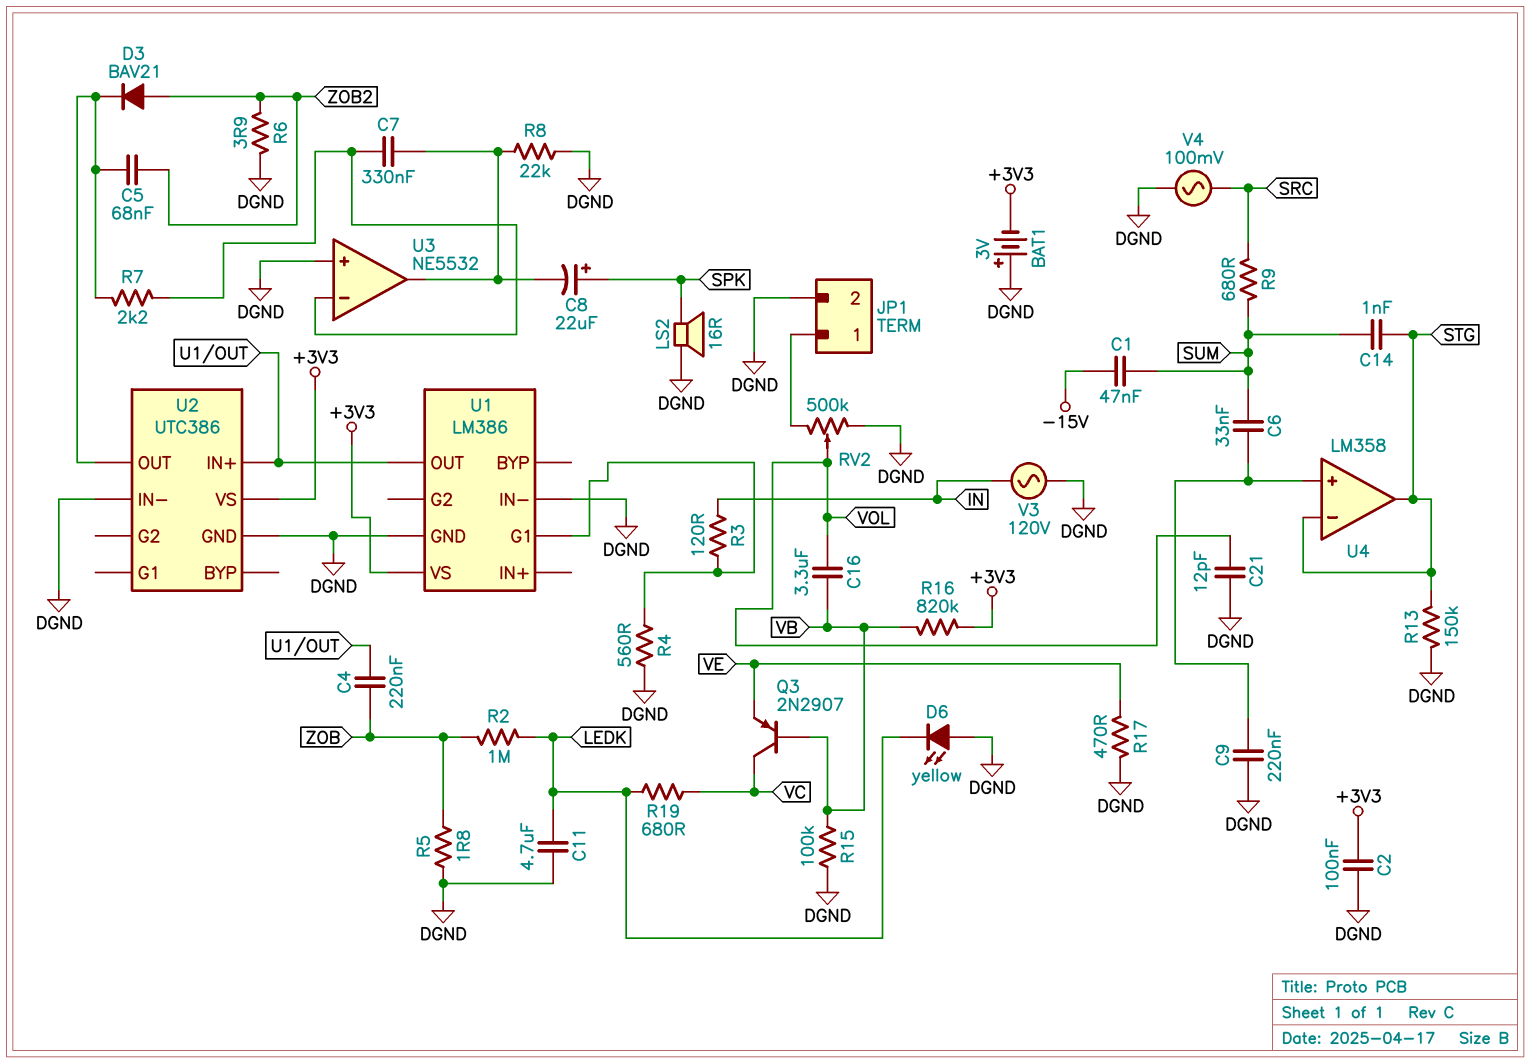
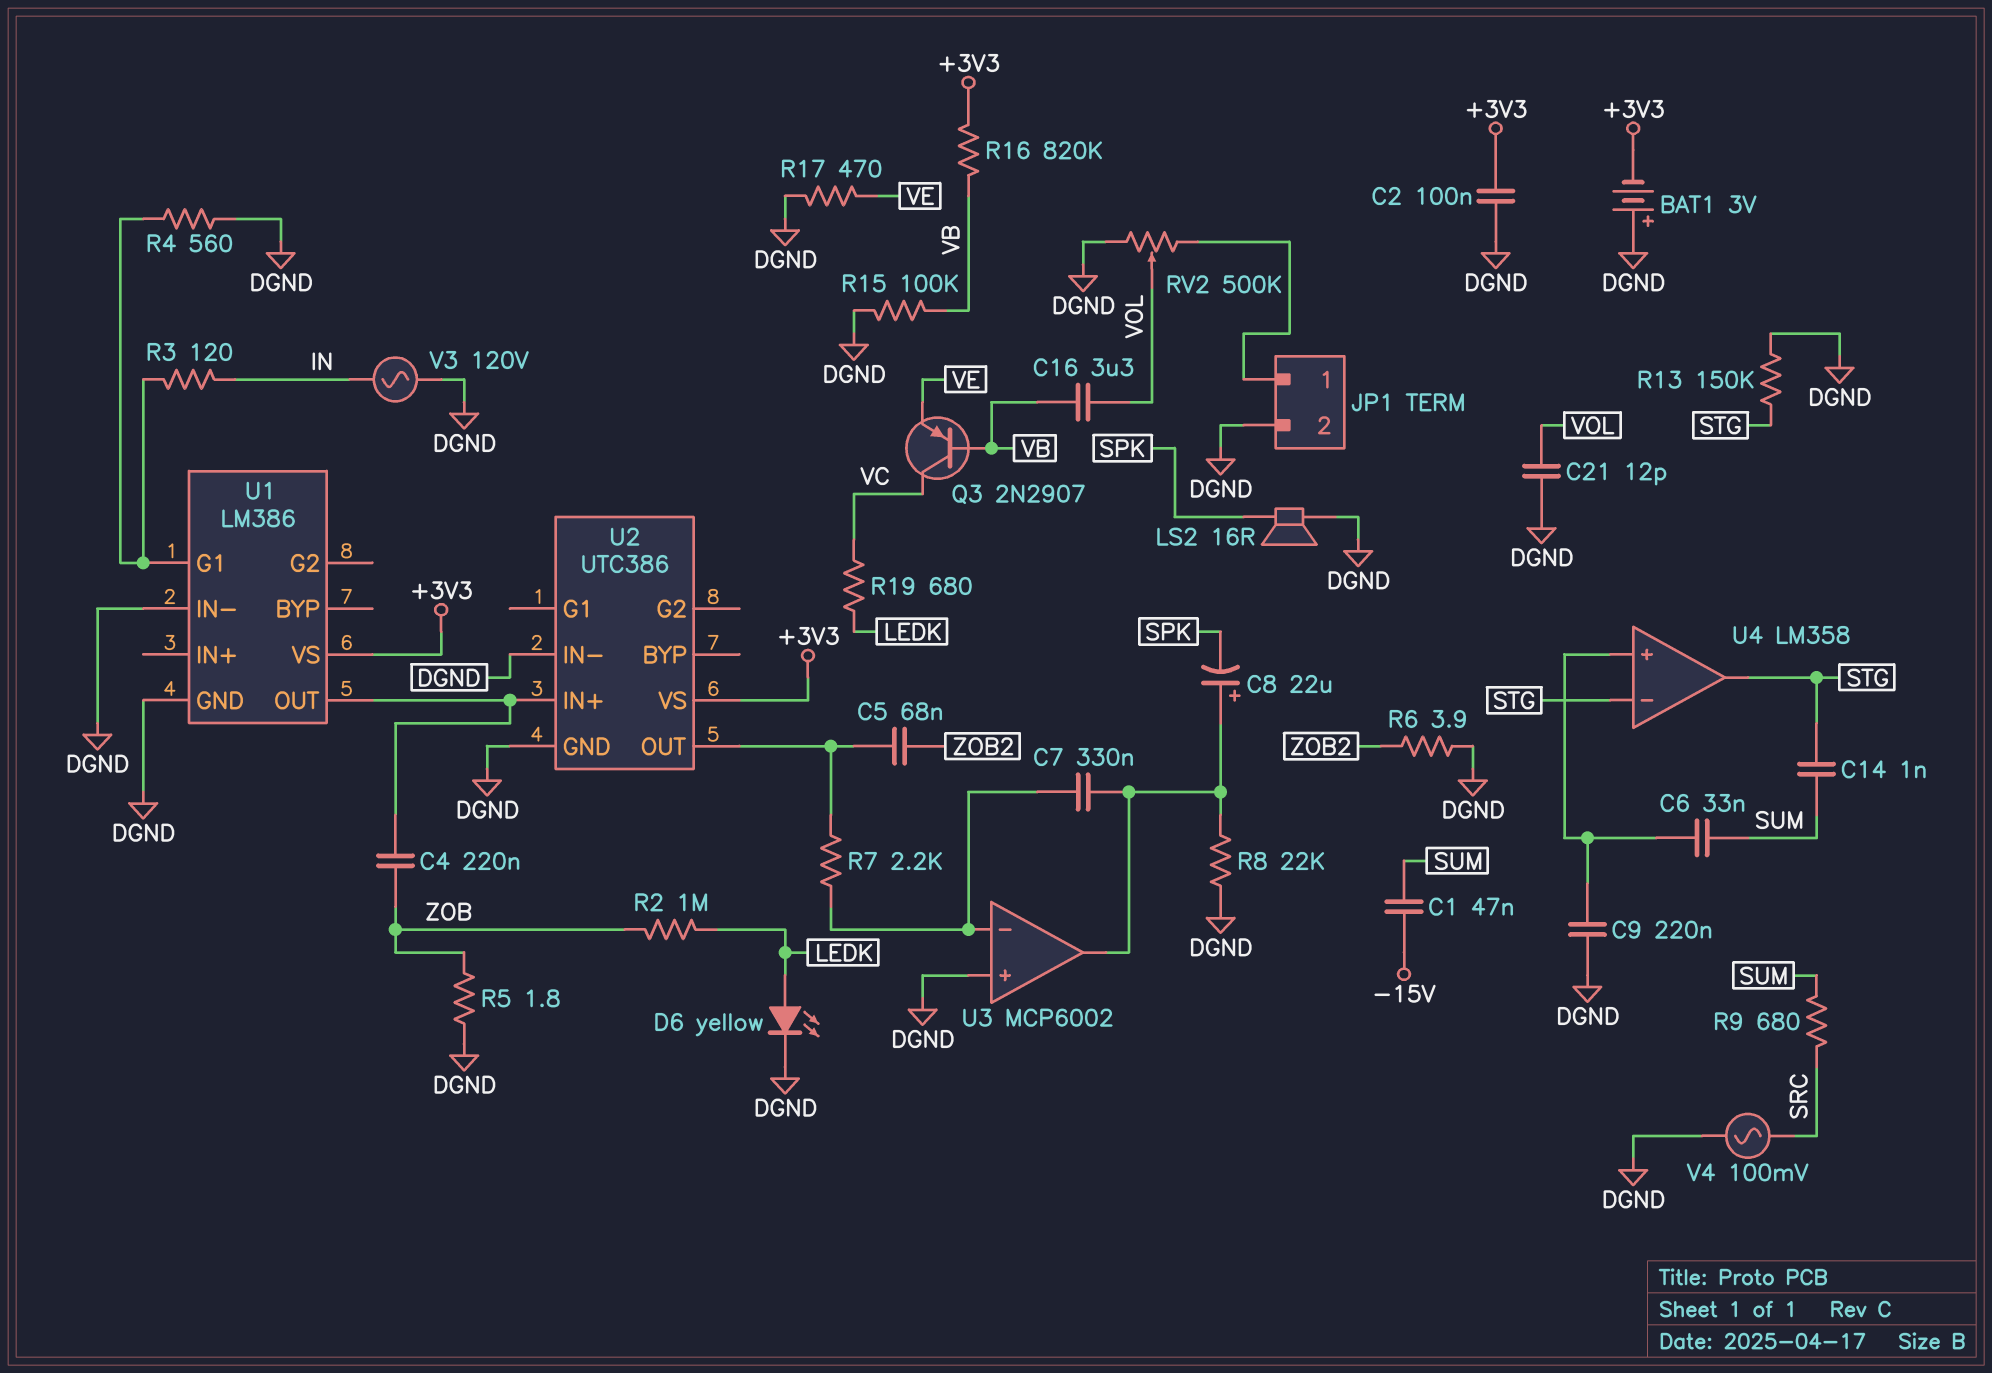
C8: 22uF (plus SPK, minus U3/out) -> 22uF (plus U3/out, minus SPK)
C11: 4.7uF (DGND, LEDK) -> none
D3: diode BAV21 (A ZOB2, K U2/OUT) -> none
D6: LED yellow (A DGND, K LEDK) -> LED yellow (A LEDK, K DGND)
U3: NE5532 -> MCP6002

